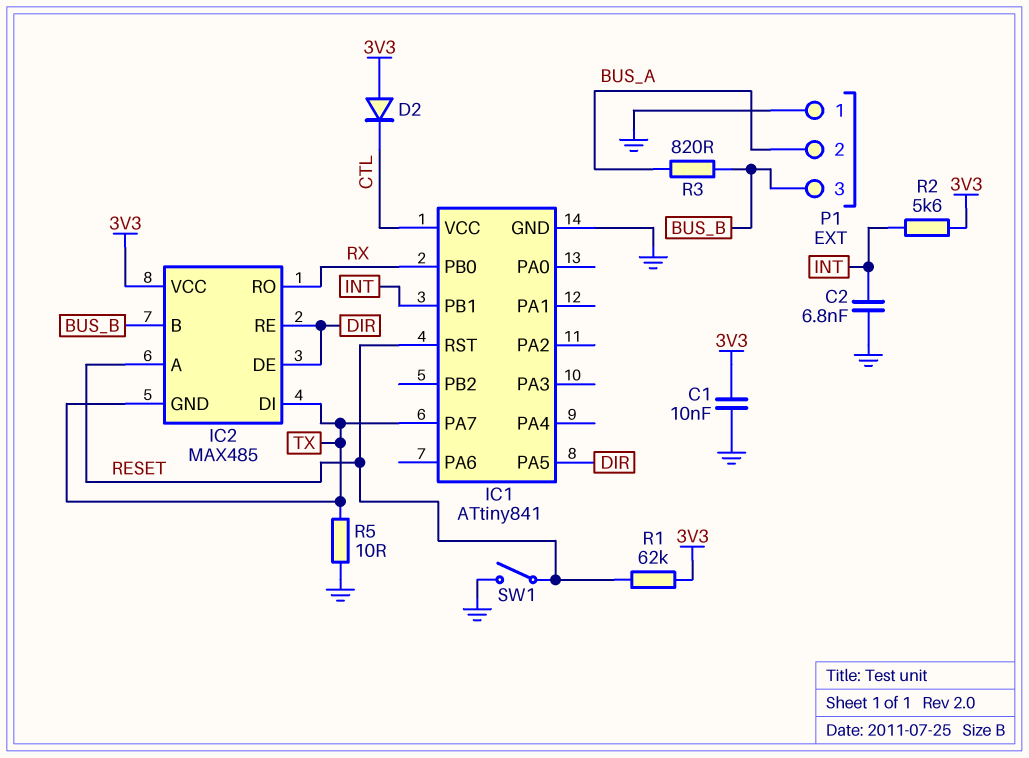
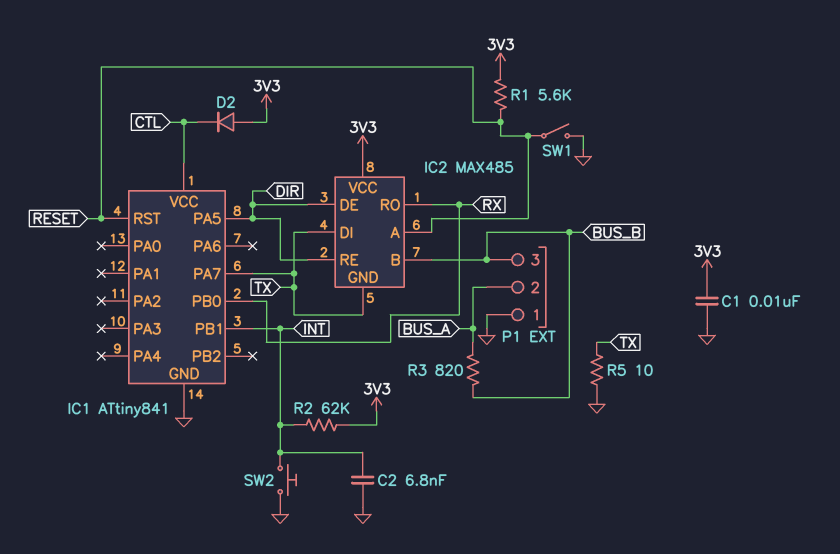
R1: 62k (3V3, RESET) -> 5.6k (3V3, RESET)
R2: 5.6k (3V3, INT) -> 62k (3V3, INT)
SW2: none -> button (GND, INT)

